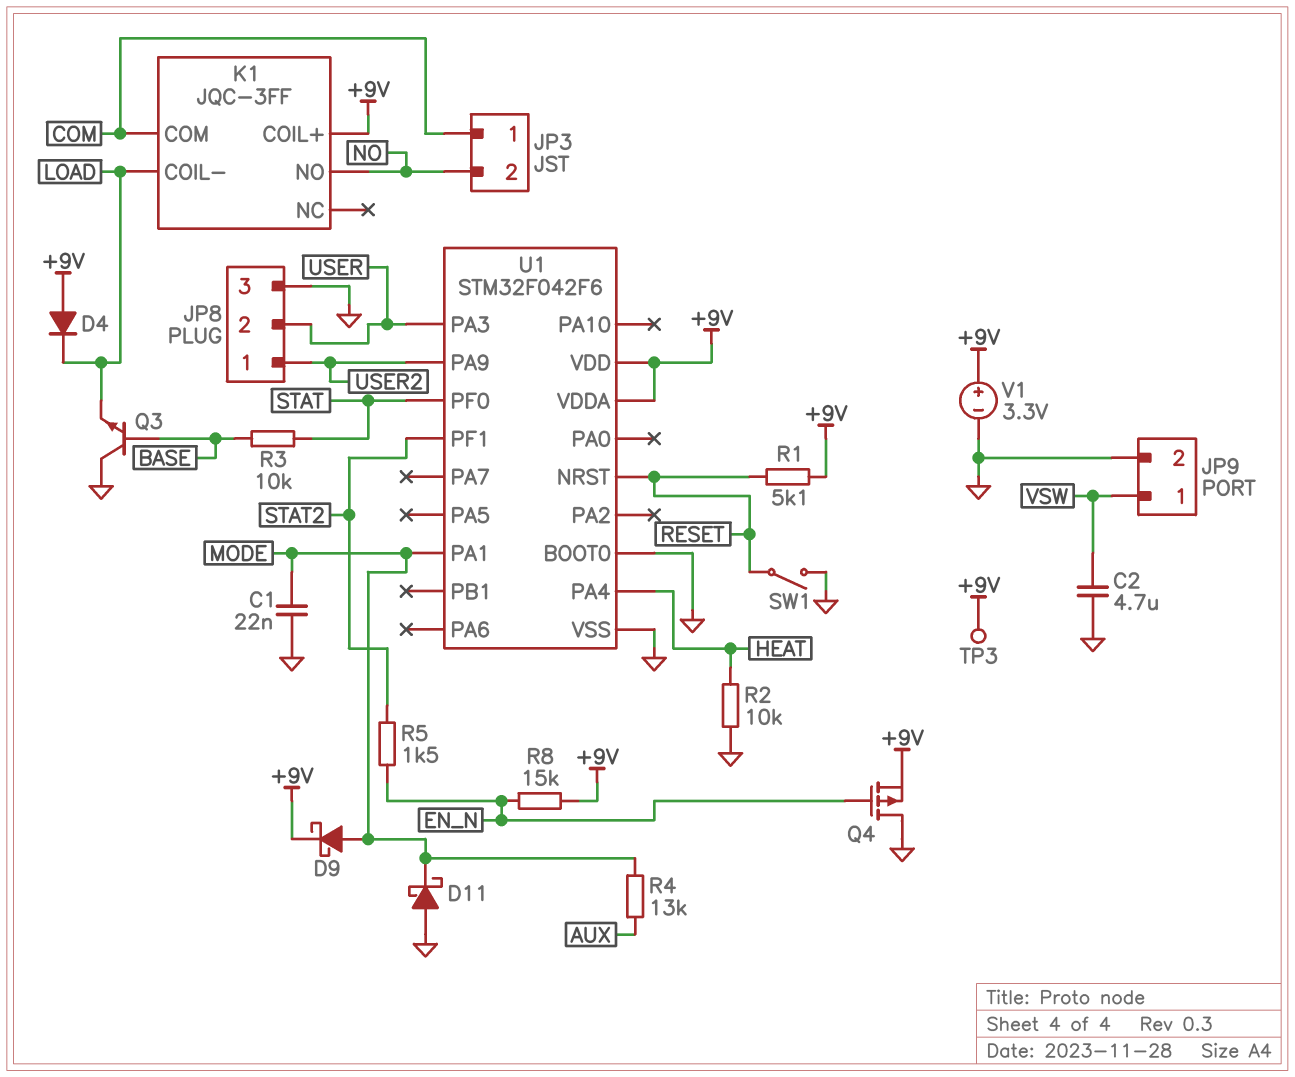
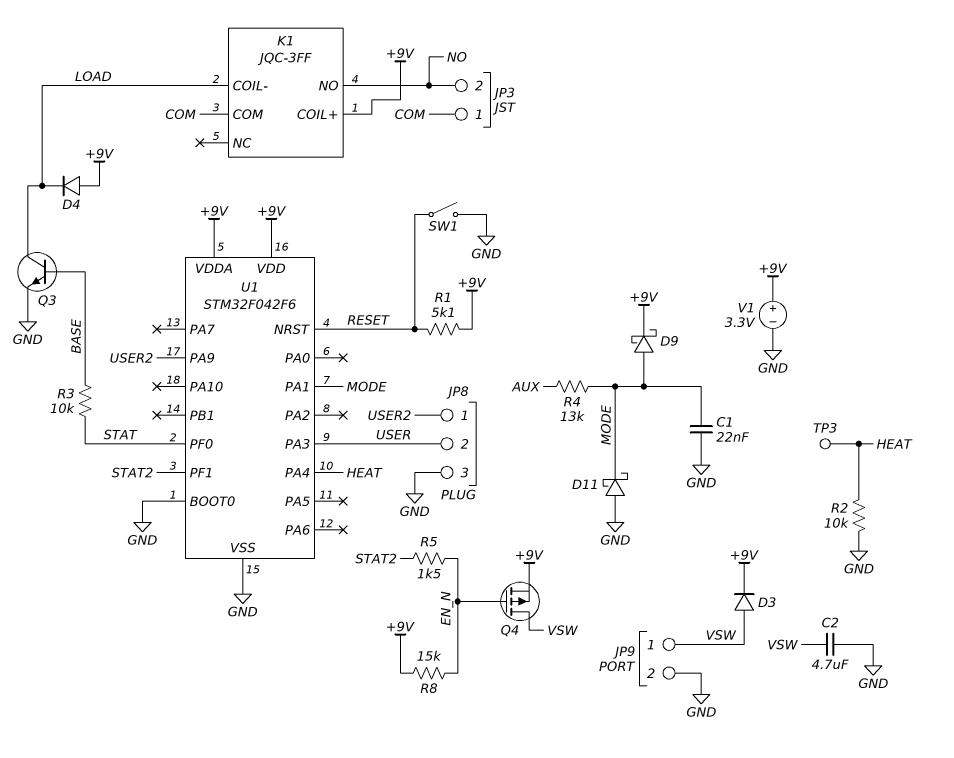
D3: none -> diode (A VSW, K +9V)
Q3: NPN (B BASE, C GND, E LOAD) -> NPN (B BASE, C LOAD, E GND)
Q4: PMOS (G EN_N, D GND, S +9V) -> PMOS (G EN_N, D VSW, S +9V)
TP3: test point (+9V) -> test point (HEAT)

